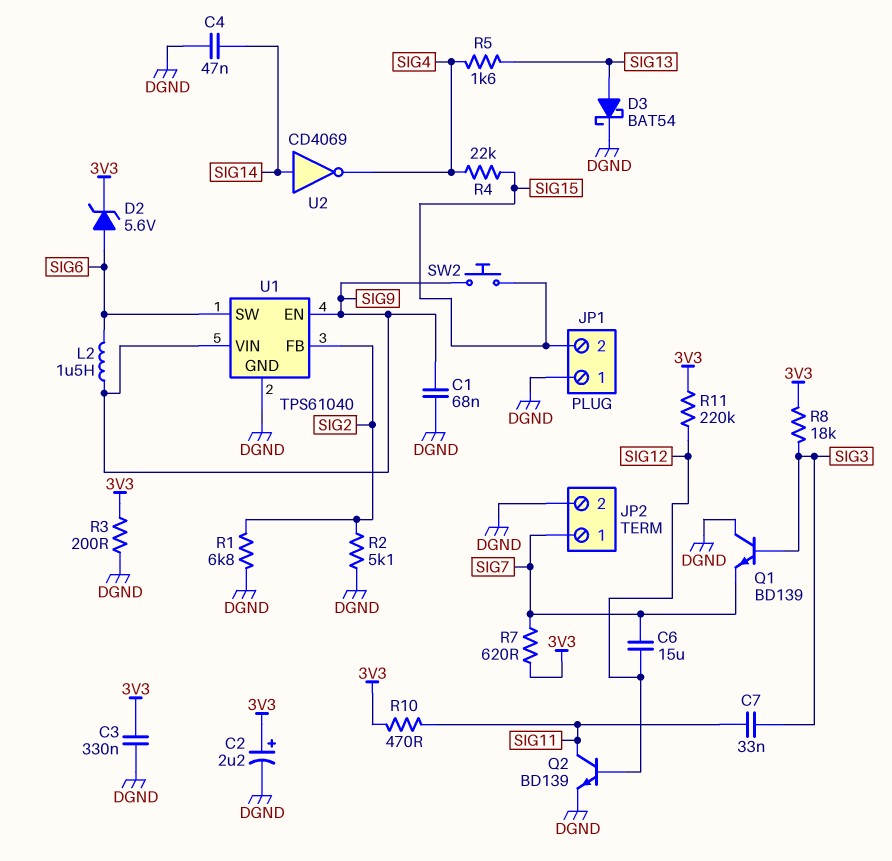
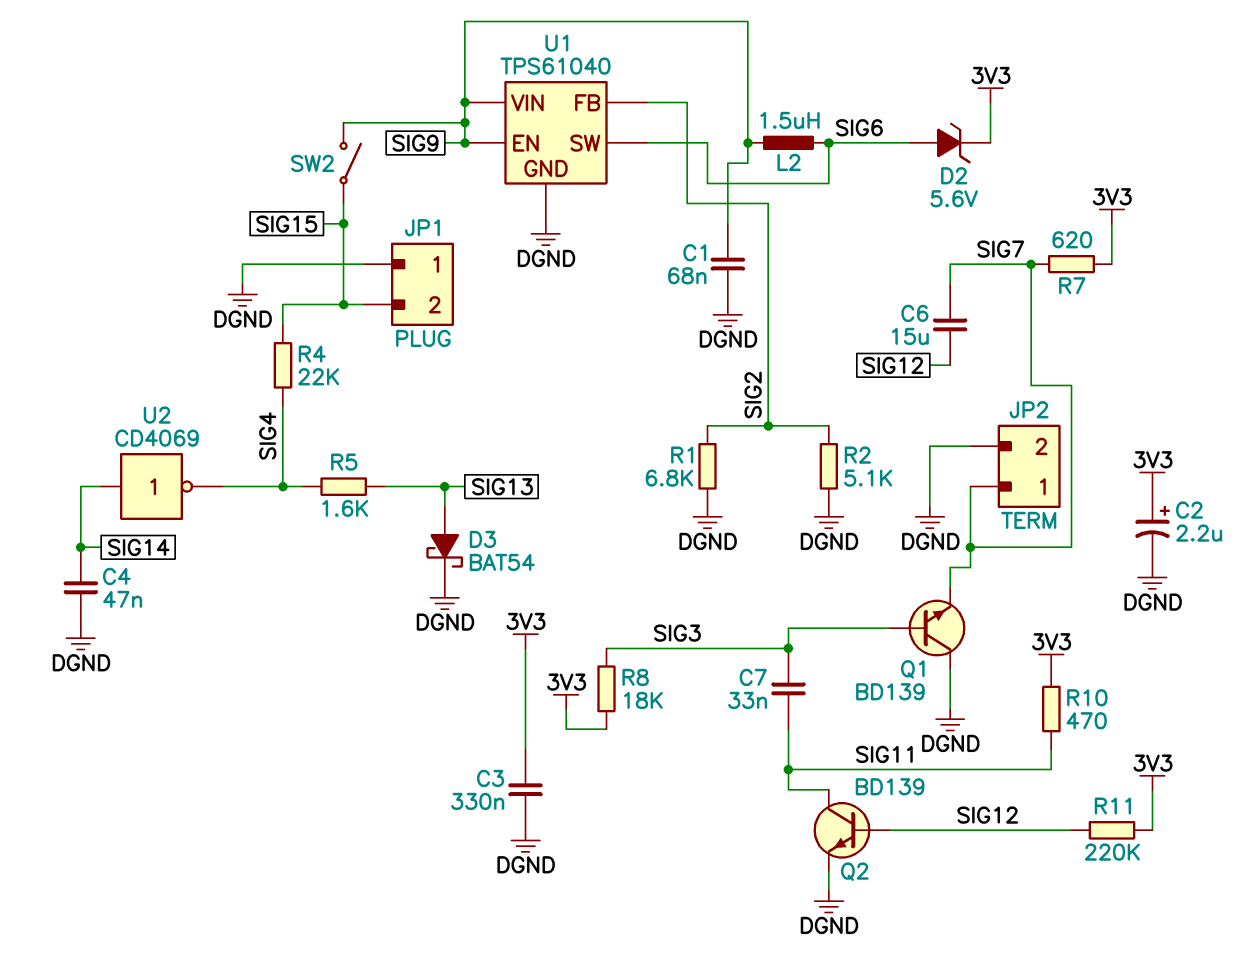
R3: 200 (3V3, DGND) -> none
SW2: button (SIG9, SIG15) -> switch (SIG9, SIG15)

